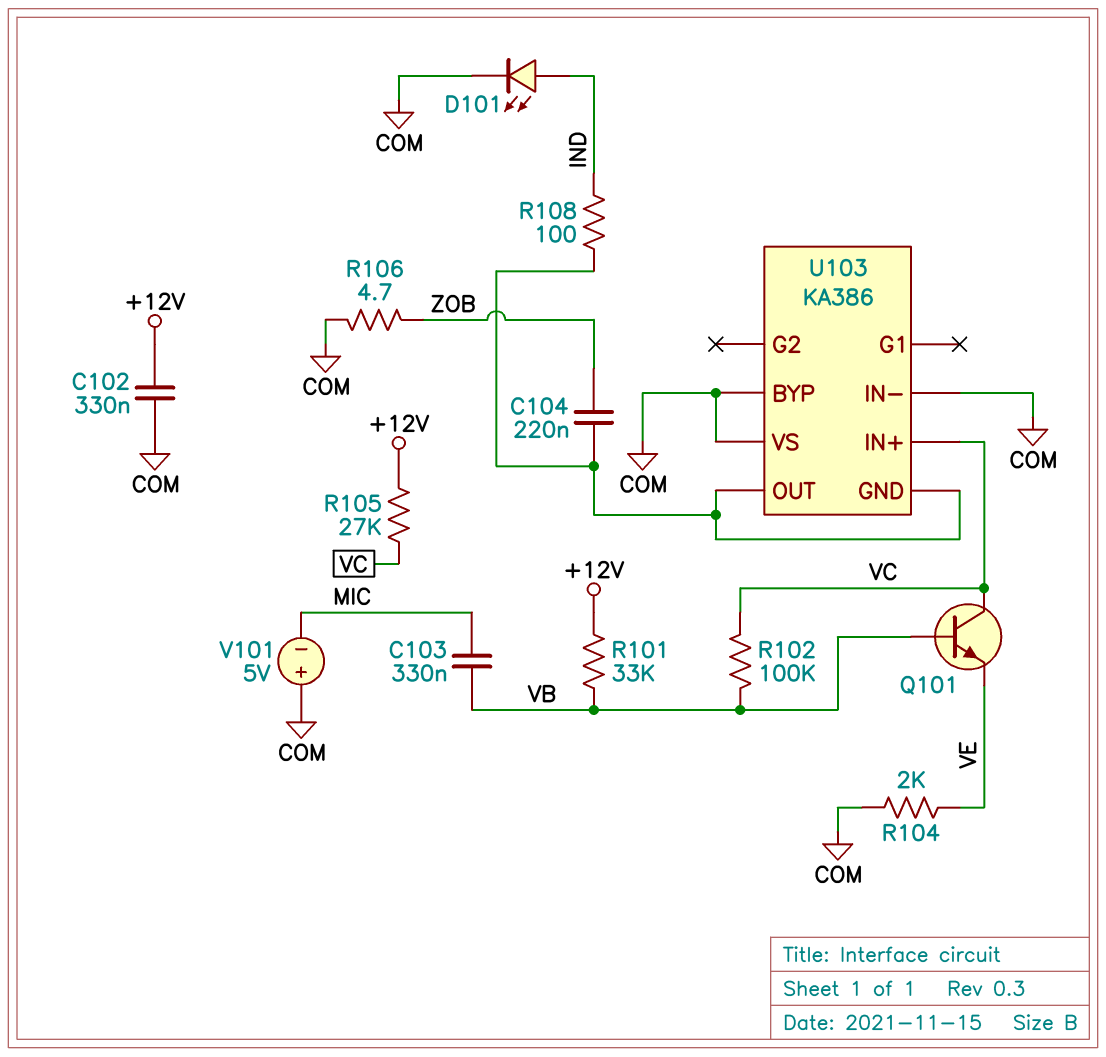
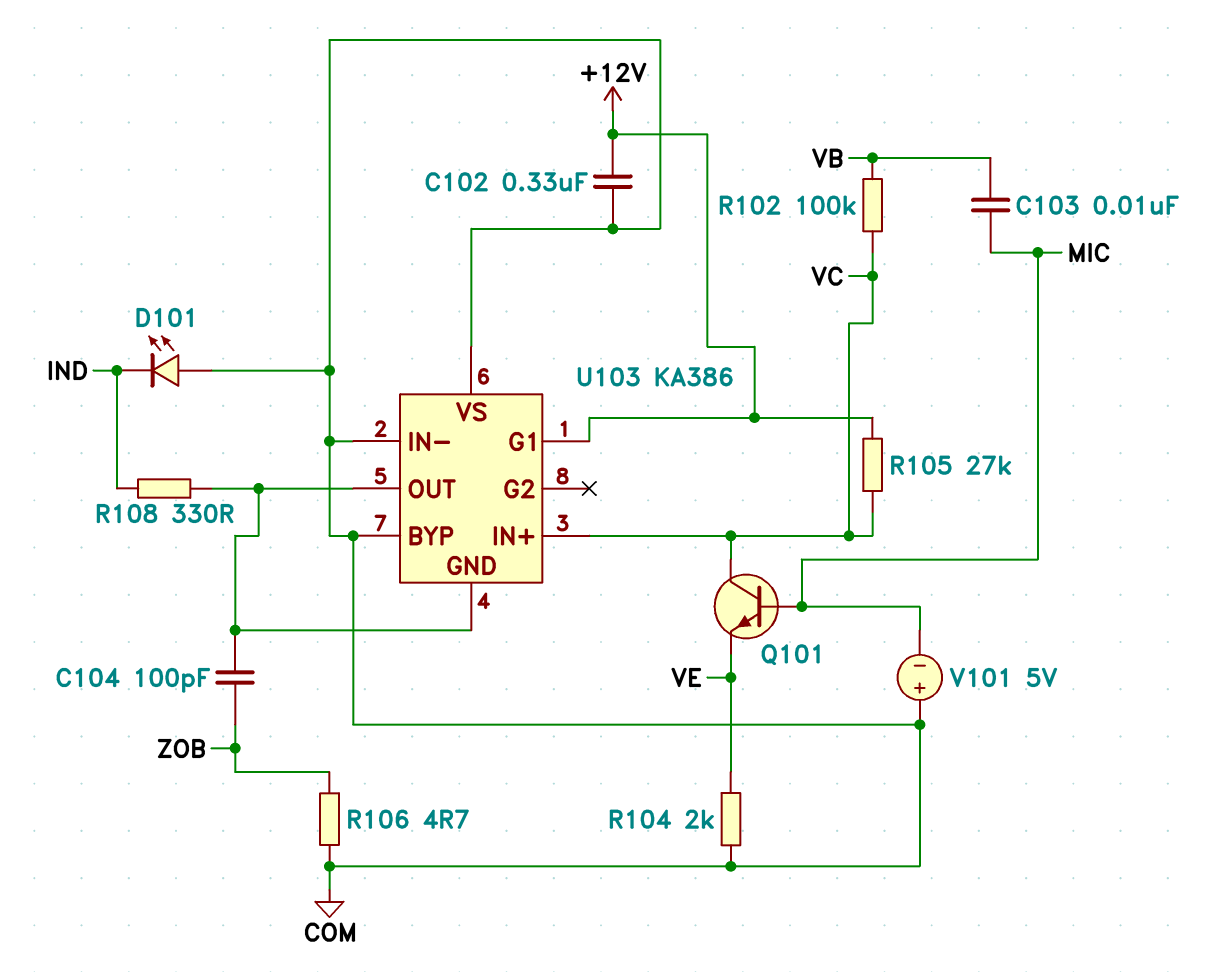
C103: 330nF (MIC, VB) -> 10nF (MIC, VB)
C104: 220nF (U103/GND, ZOB) -> 100pF (U103/GND, ZOB)
D101: LED (A IND, K COM) -> LED (A COM, K IND)
Q101: NPN (B VB, C VC, E VE) -> NPN (B MIC, C VC, E VE)
R101: 33k (+12V, VB) -> none
R108: 100 (IND, U103/GND) -> 330 (IND, U103/GND)
U103 pin G1: none -> +12V

